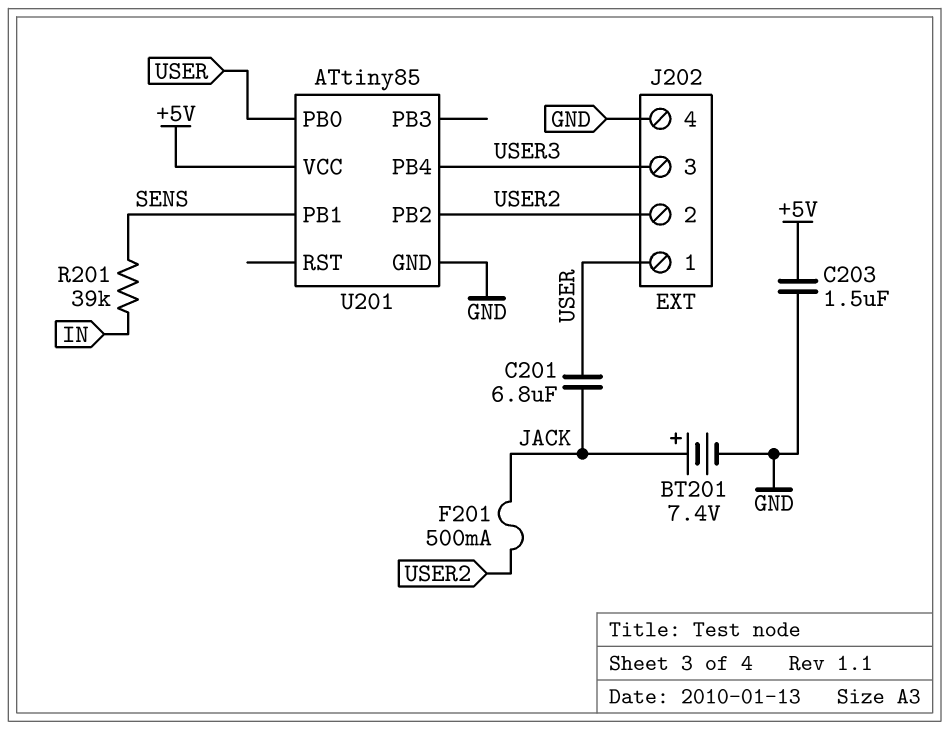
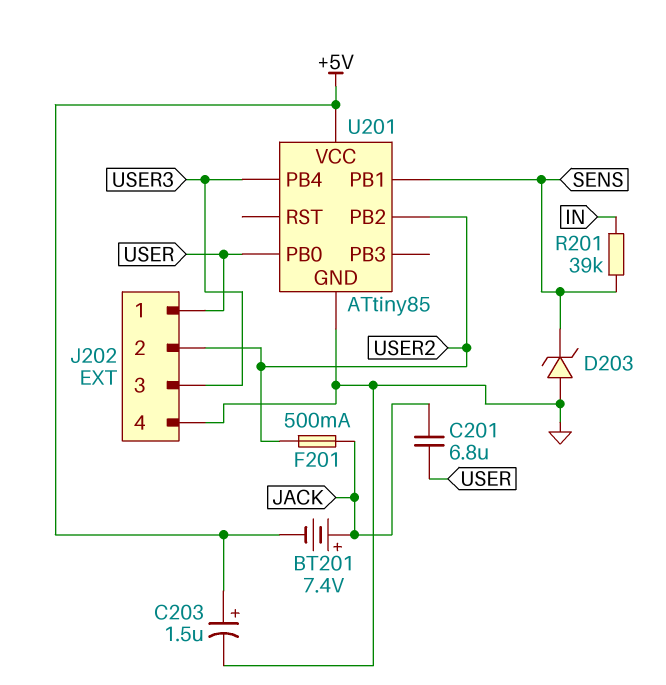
BT201: 7.4V (plus JACK, minus GND) -> 7.4V (plus JACK, minus +5V)
C203: 1.5uF (+5V, GND) -> 1.5uF (plus +5V, minus GND)
D203: none -> zener (A GND, K SENS)

